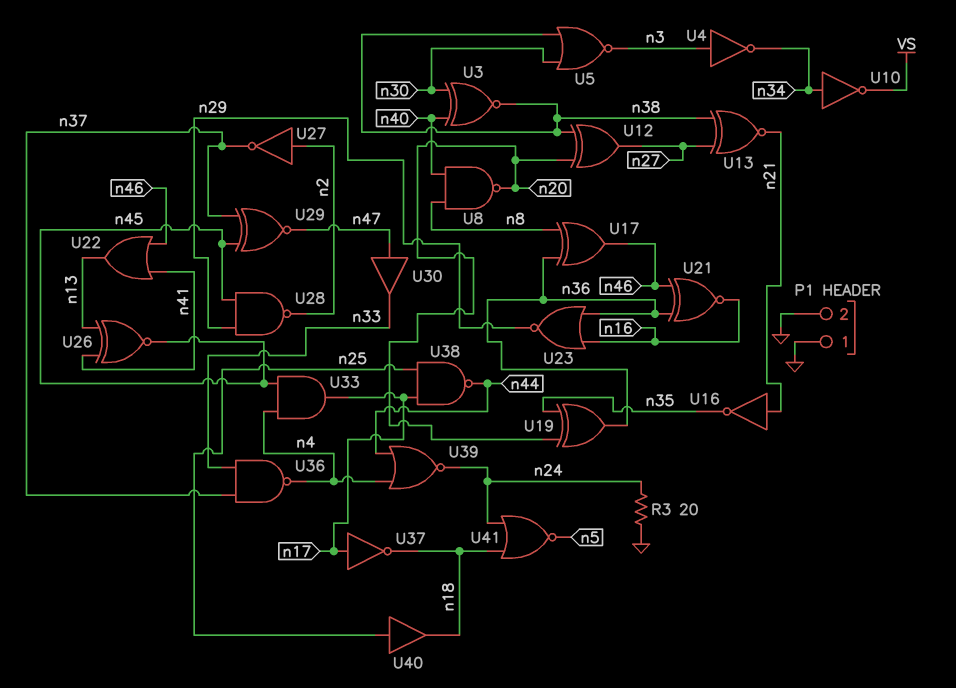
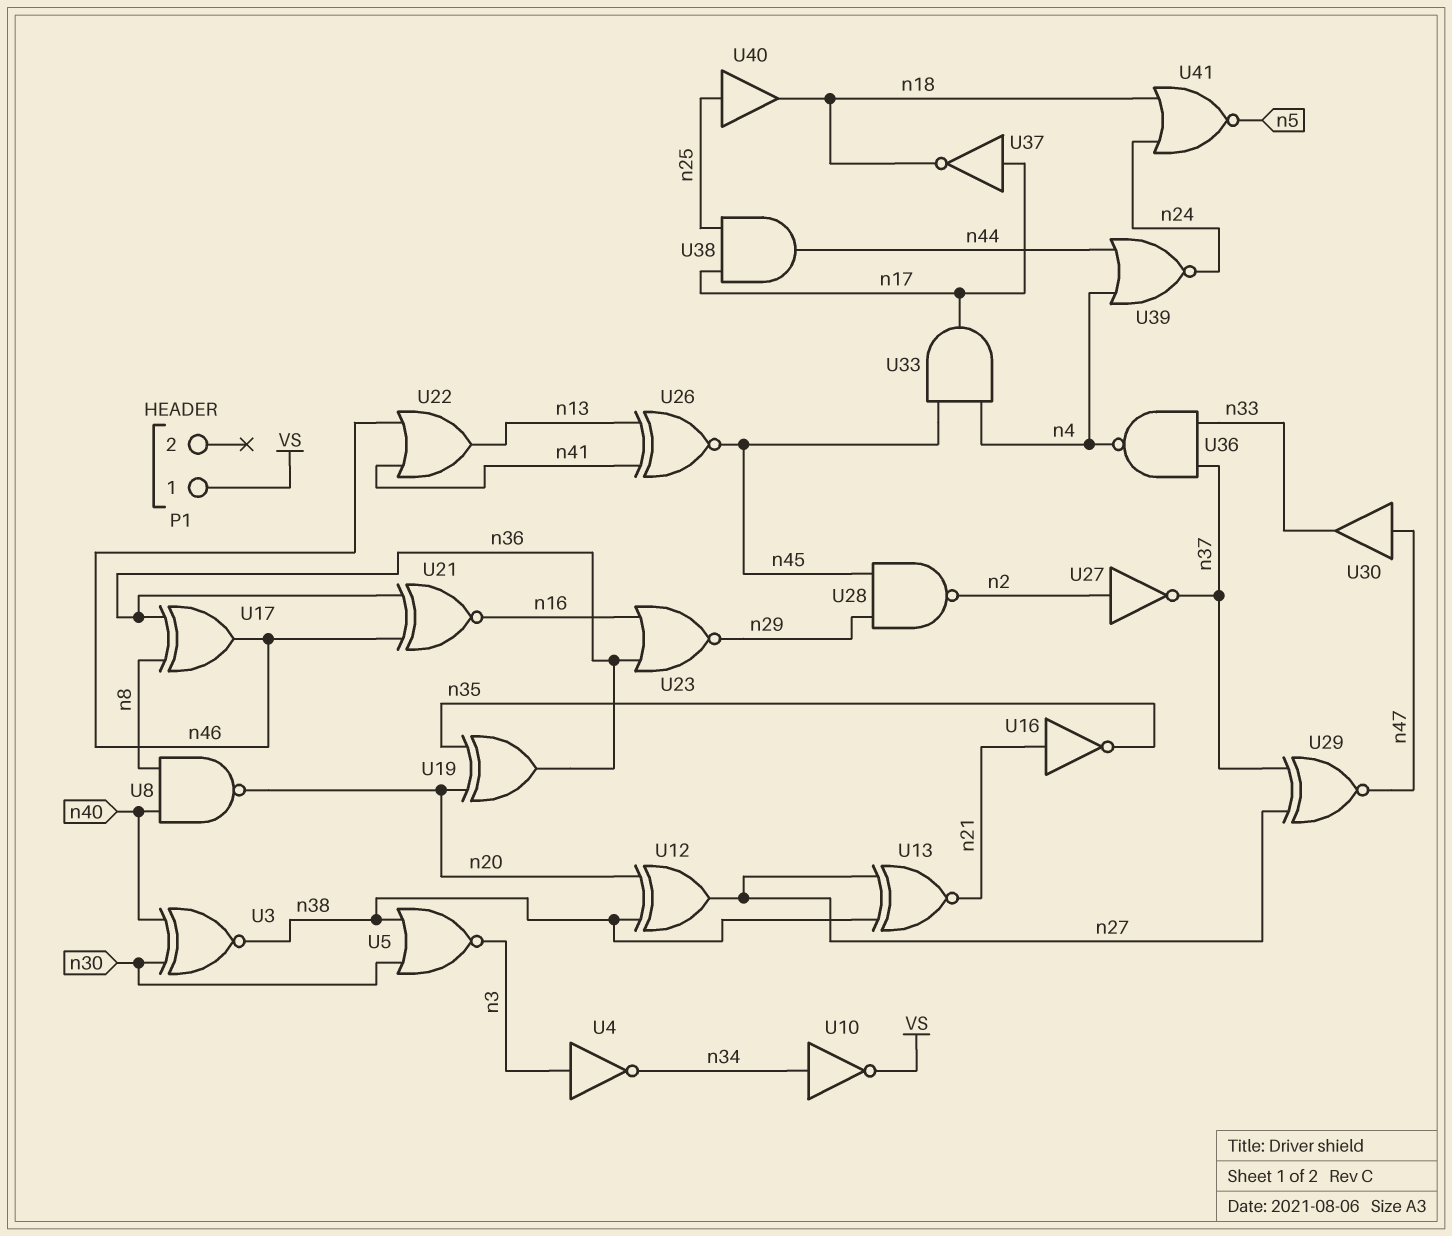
P1 pin 1: GND -> VS
P1 pin 2: GND -> none
R3: 20 (GND, n24) -> none
U29: XNOR (in n37, in n45, out n47) -> XNOR (in n27, in n37, out n47)
U38: NAND (in n17, in n25, out n44) -> AND (in n17, in n25, out n44)

